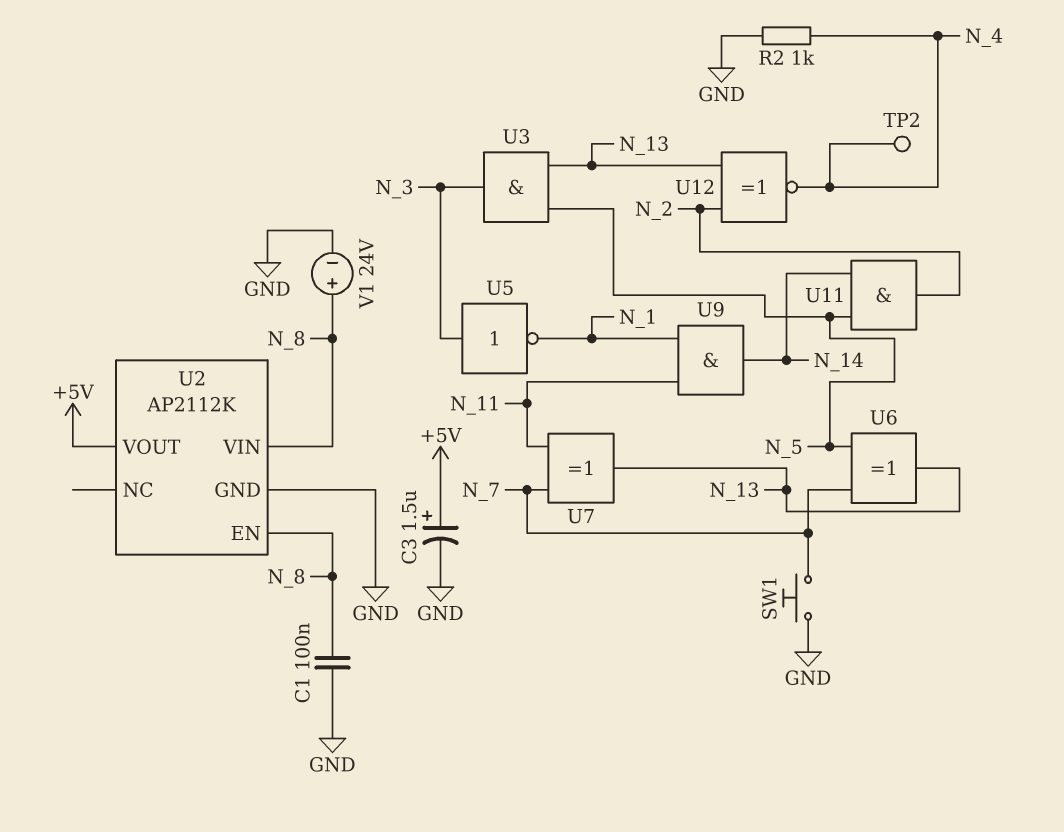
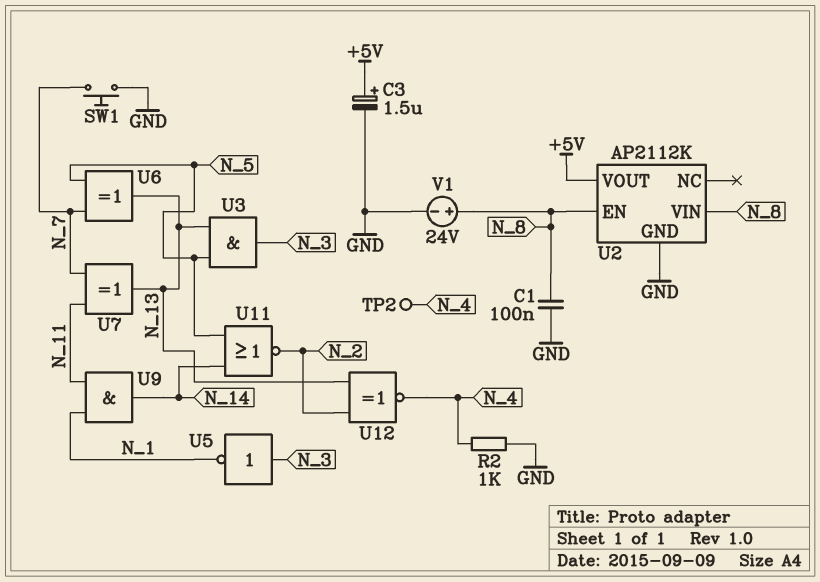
U11: AND (in N_5, in N_14, out N_2) -> NOR (in N_5, in N_14, out N_2)

